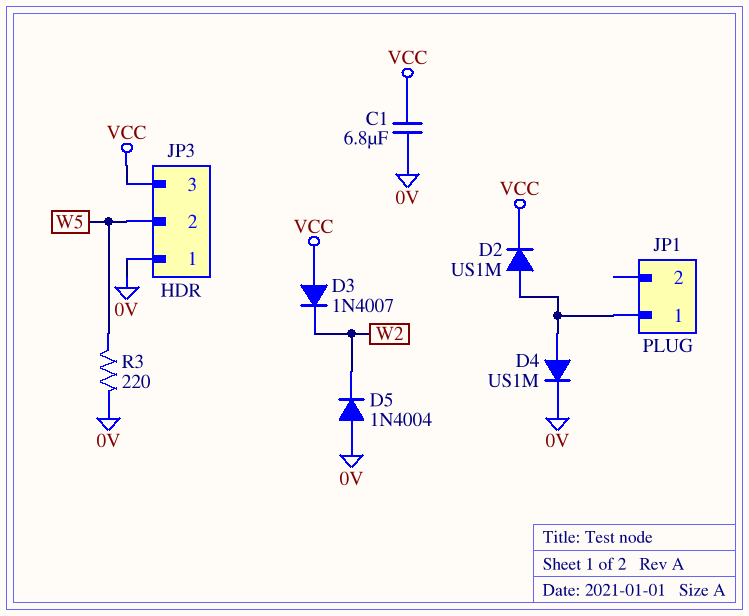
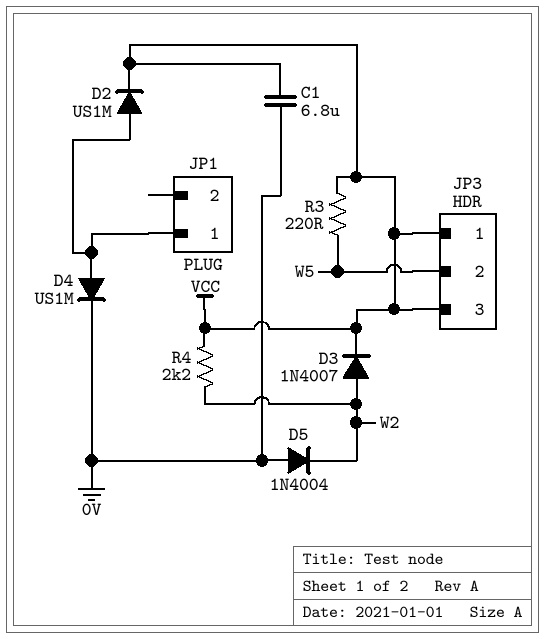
D3: diode 1N4007 (A VCC, K W2) -> diode 1N4007 (A W2, K VCC)
JP3 pin 1: 0V -> VCC
R3: 220 (0V, W5) -> 220 (VCC, W5)
R4: none -> 2.2k (VCC, W2)

